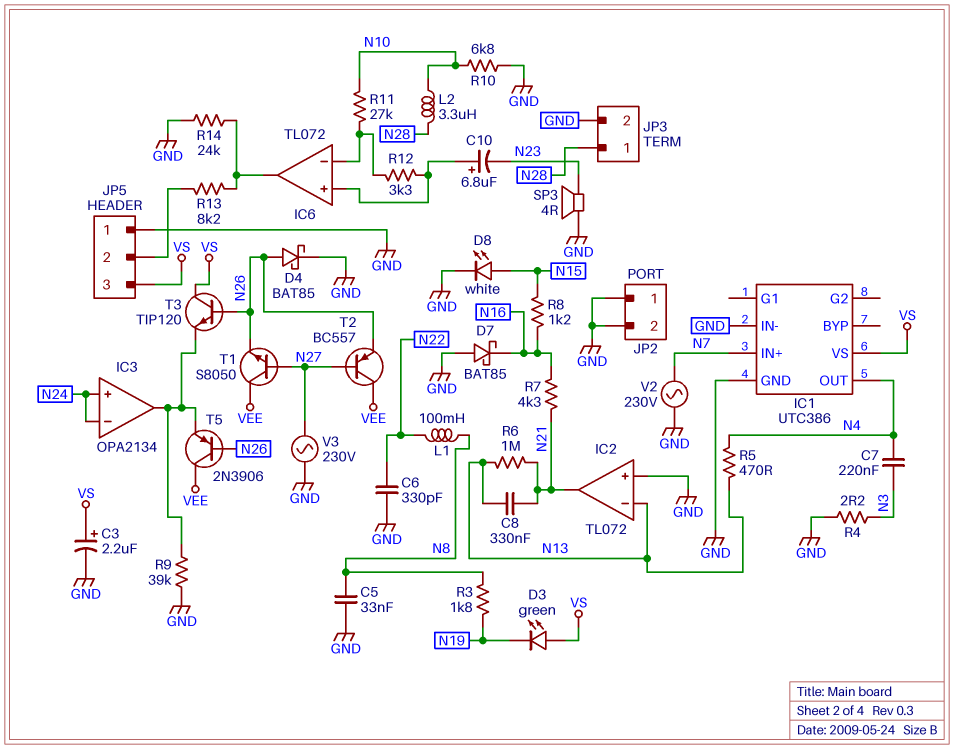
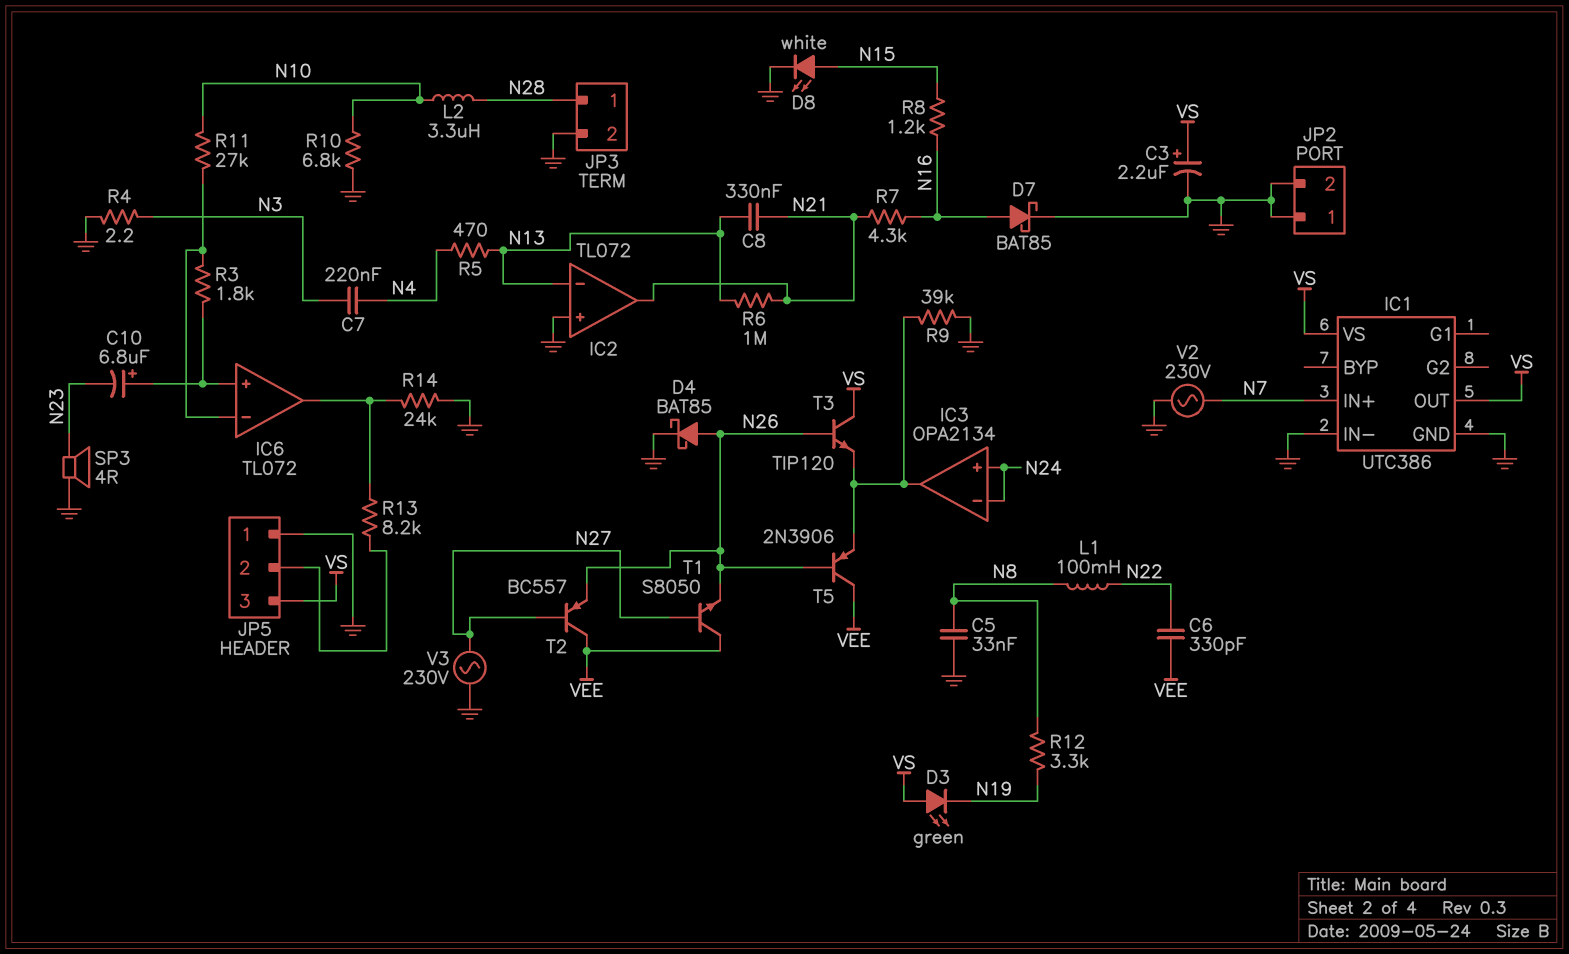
C6: 330pF (GND, N22) -> 330pF (N22, VEE)
D7: schottky BAT85 (A GND, K N16) -> schottky BAT85 (A N16, K GND)
IC1 pin OUT: N4 -> VS
R3: 1.8k (N8, N19) -> 1.8k (IC6/in+, IC6/in-)
R12: 3.3k (IC6/in+, IC6/in-) -> 3.3k (N8, N19)

